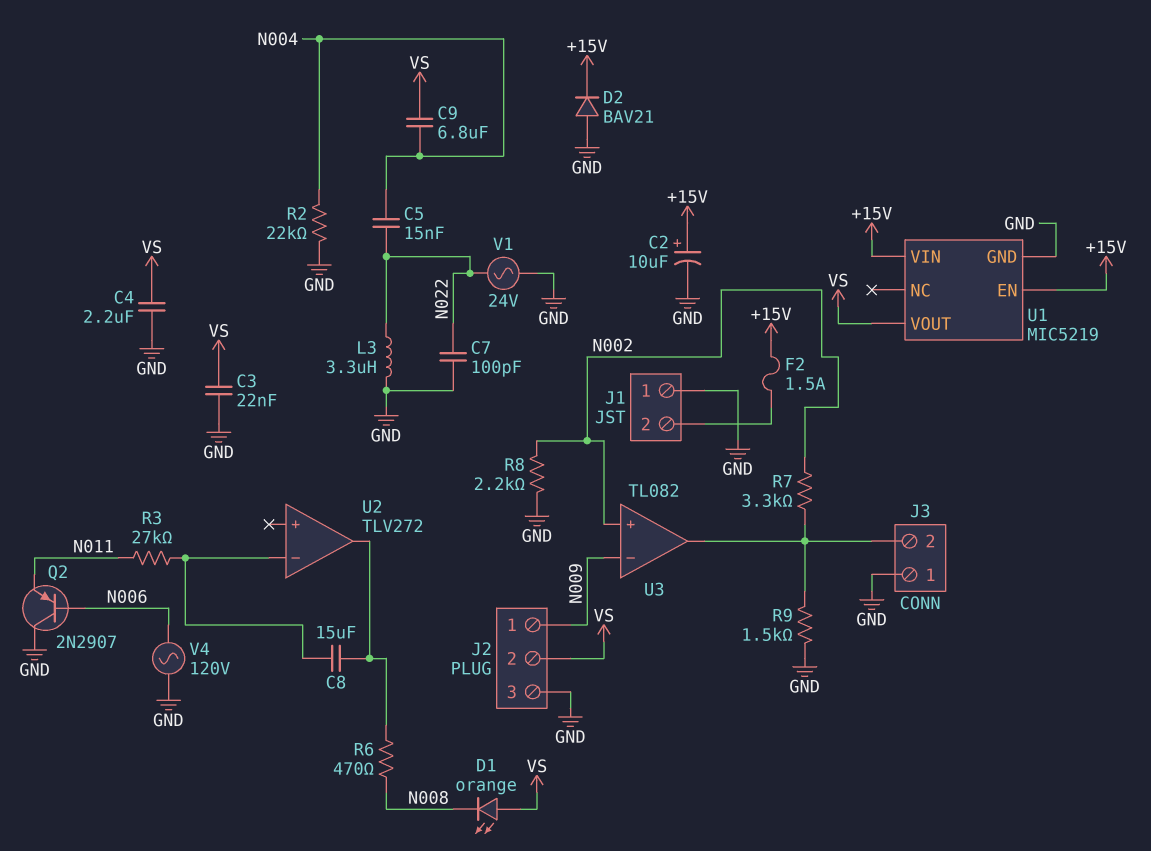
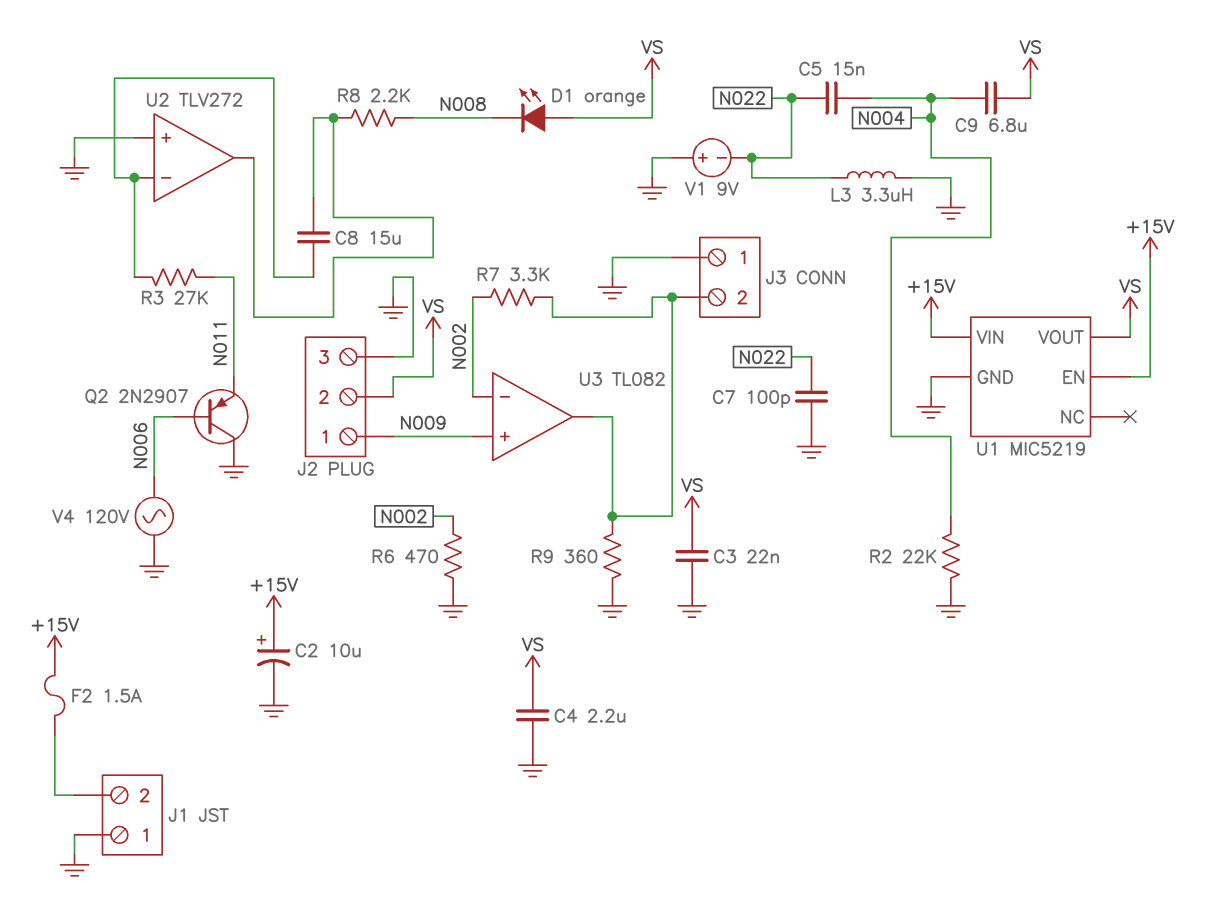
D2: diode BAV21 (A GND, K +15V) -> none
R6: 470 (N008, U2/out) -> 470 (GND, N002)
R8: 2.2k (GND, N002) -> 2.2k (N008, U2/out)
R9: 1.5k (GND, J3/2) -> 360 (GND, J3/2)
U2 pin in+: none -> GND
U3 pin in+: N002 -> N009
U3 pin in-: N009 -> N002
V1: AC 24V (GND, N022) -> 9V (plus GND, minus N022)

